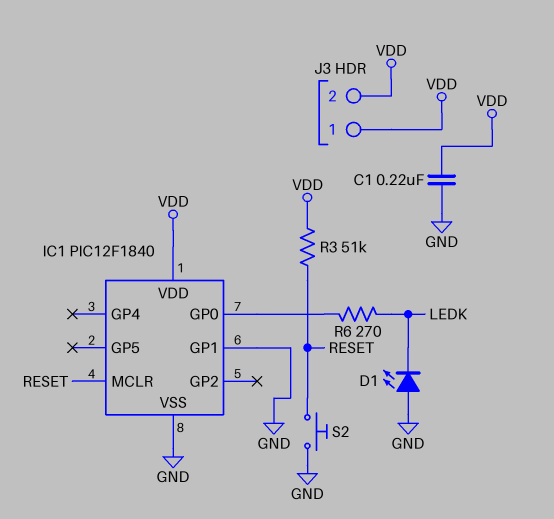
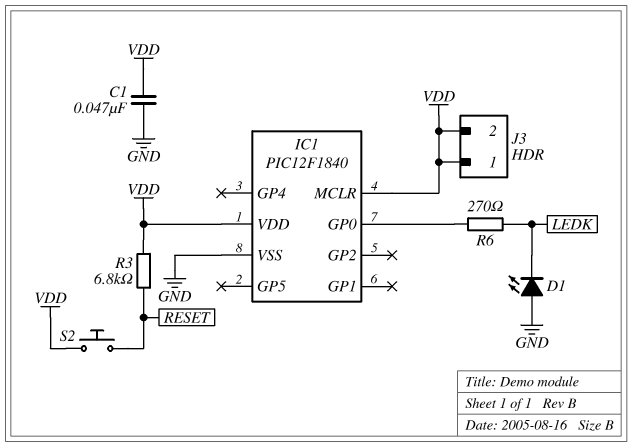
C1: 220nF (GND, VDD) -> 47nF (GND, VDD)
IC1 pin GP1: GND -> none
IC1 pin MCLR: RESET -> VDD
R3: 51k (RESET, VDD) -> 6.8k (RESET, VDD)
S2: button (GND, RESET) -> button (RESET, VDD)

